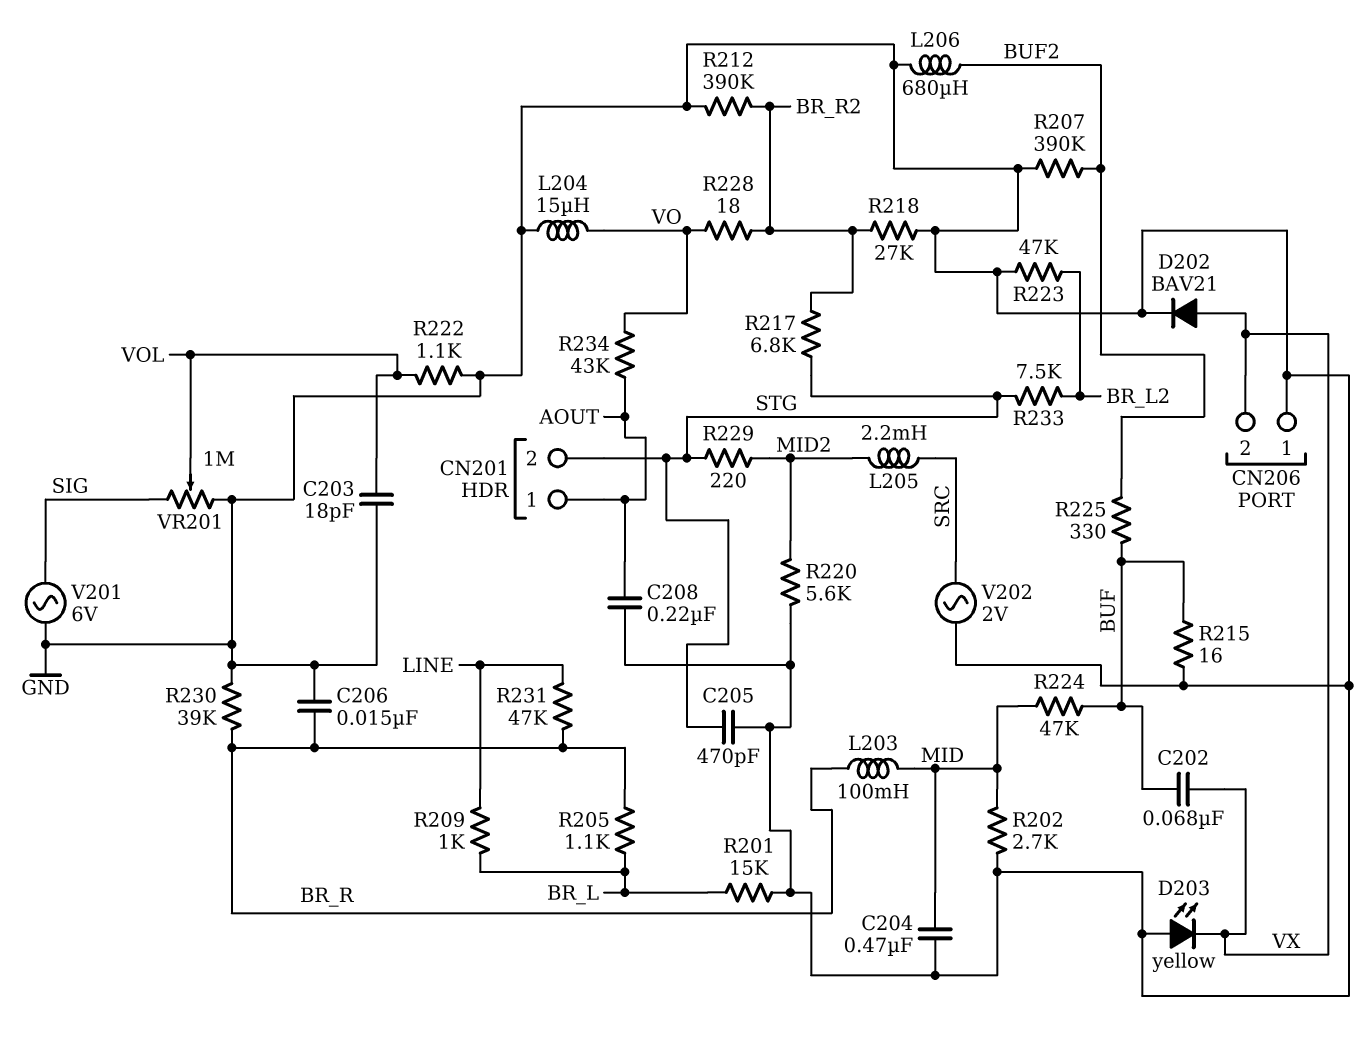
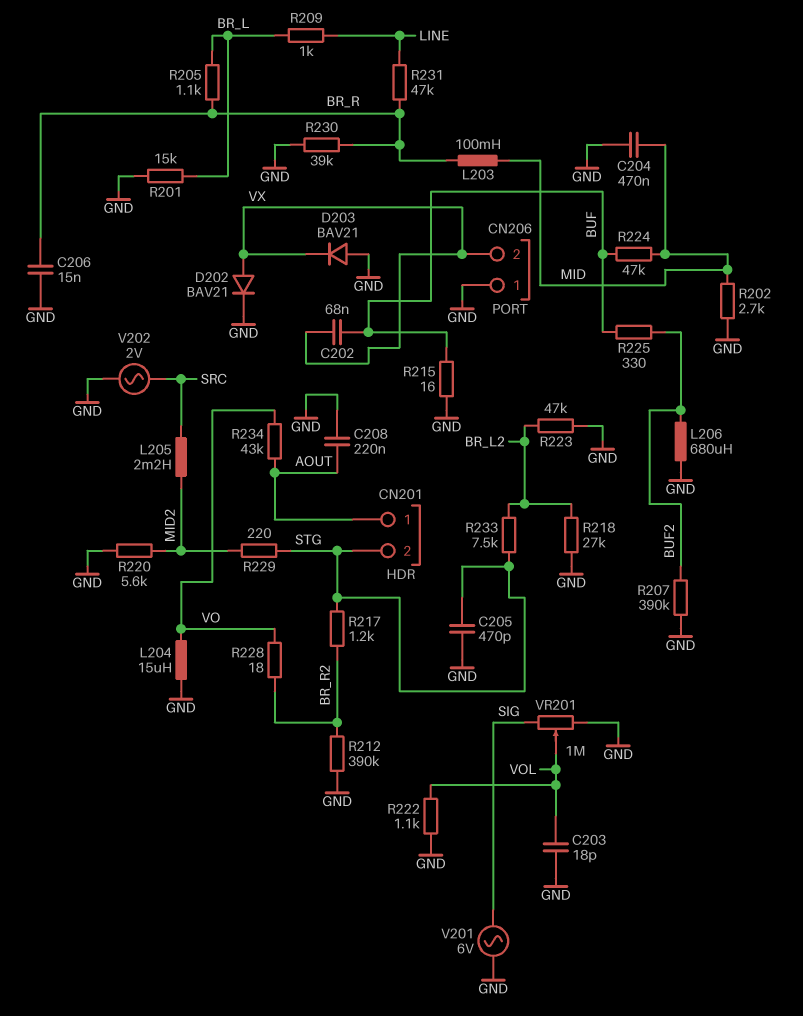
D203: LED yellow (A GND, K VX) -> diode BAV21 (A GND, K VX)
R217: 6.8k (BR_R2, STG) -> 1.2k (BR_R2, STG)
R218: 27k (BR_R2, GND) -> 27k (BR_L2, GND)

